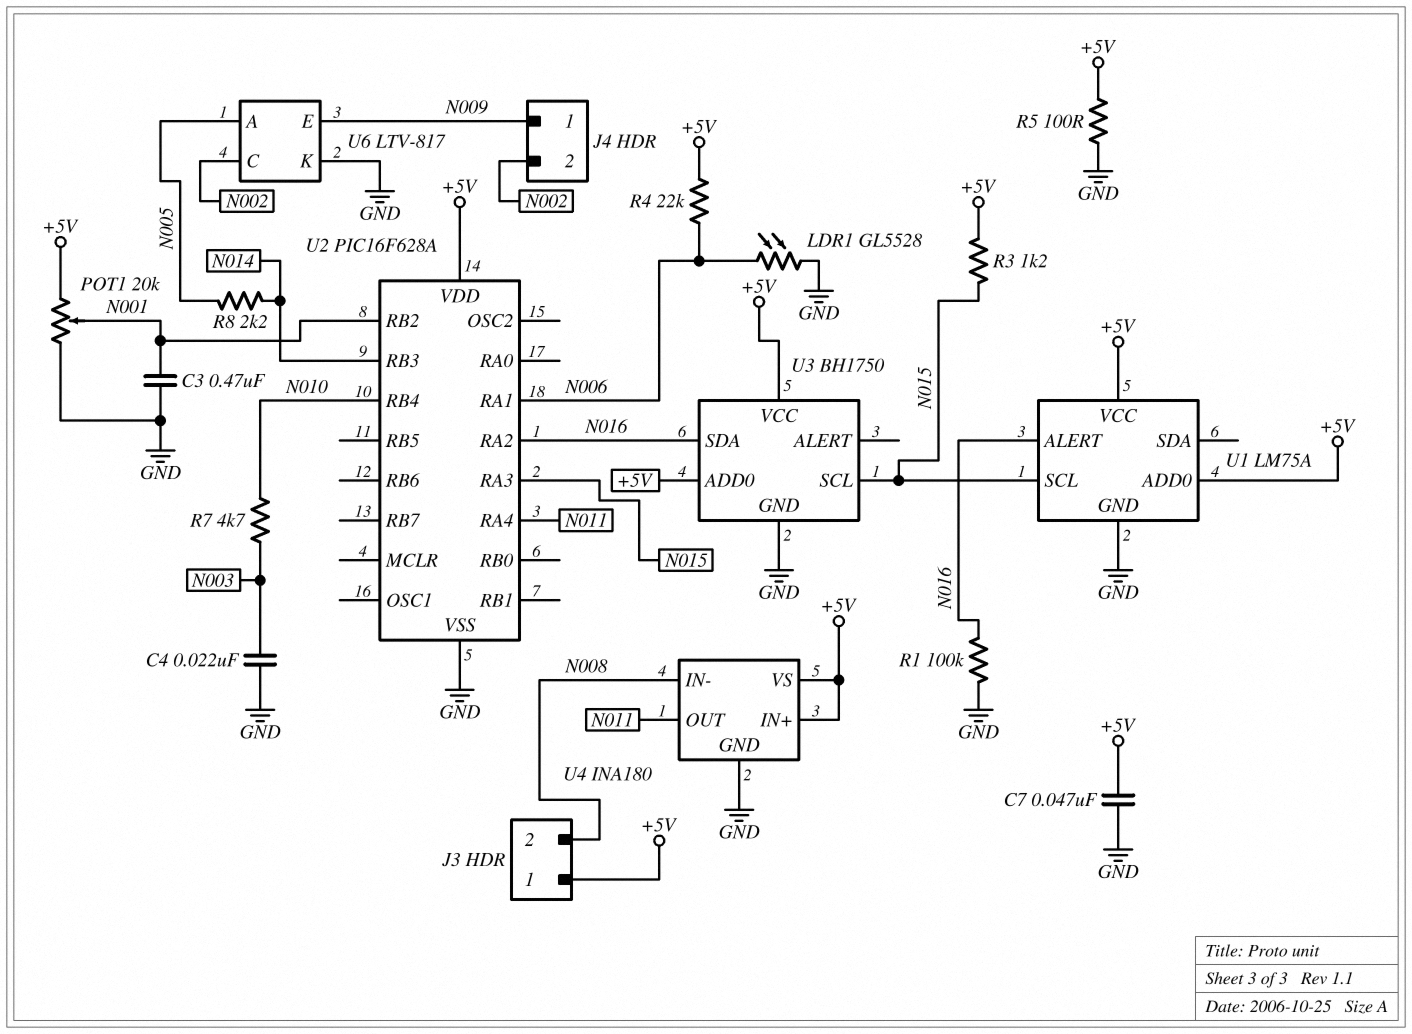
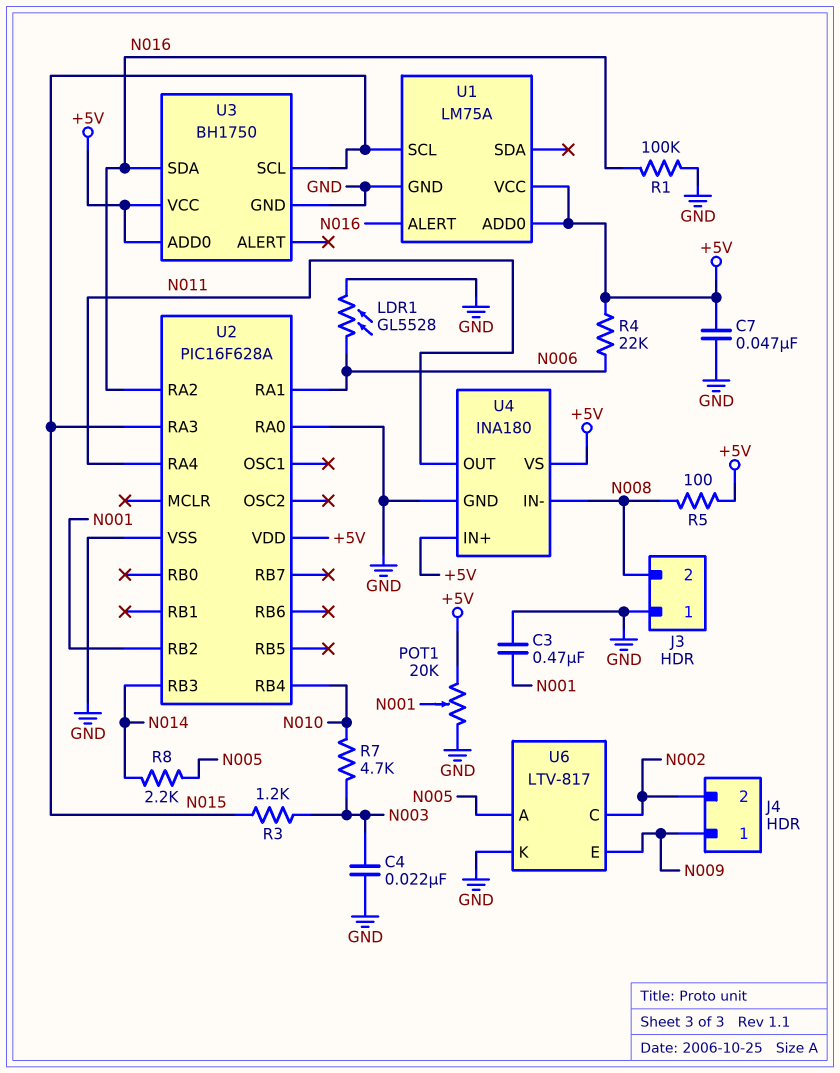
J3 pin 1: +5V -> GND
R3: 1.2k (+5V, N015) -> 1.2k (N003, N015)
R5: 100 (+5V, GND) -> 100 (+5V, N008)
U2 pin RA0: none -> GND

